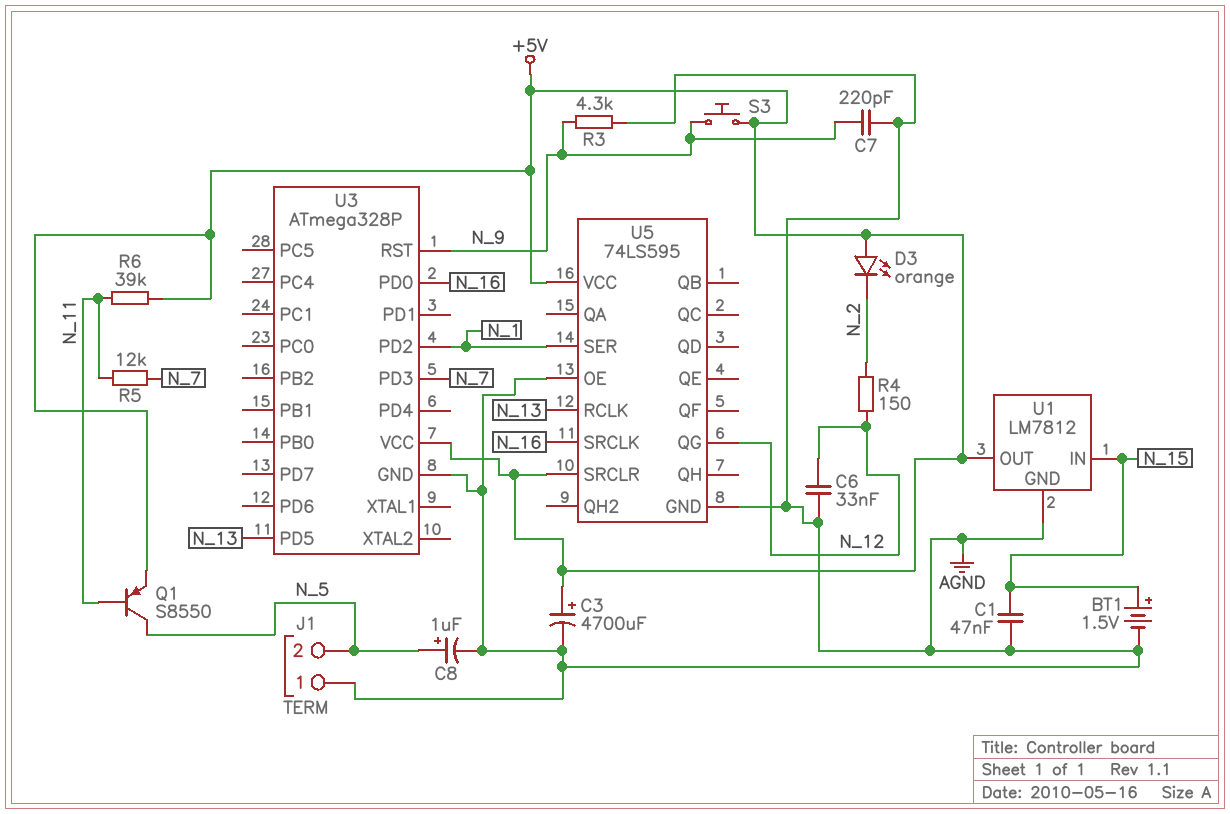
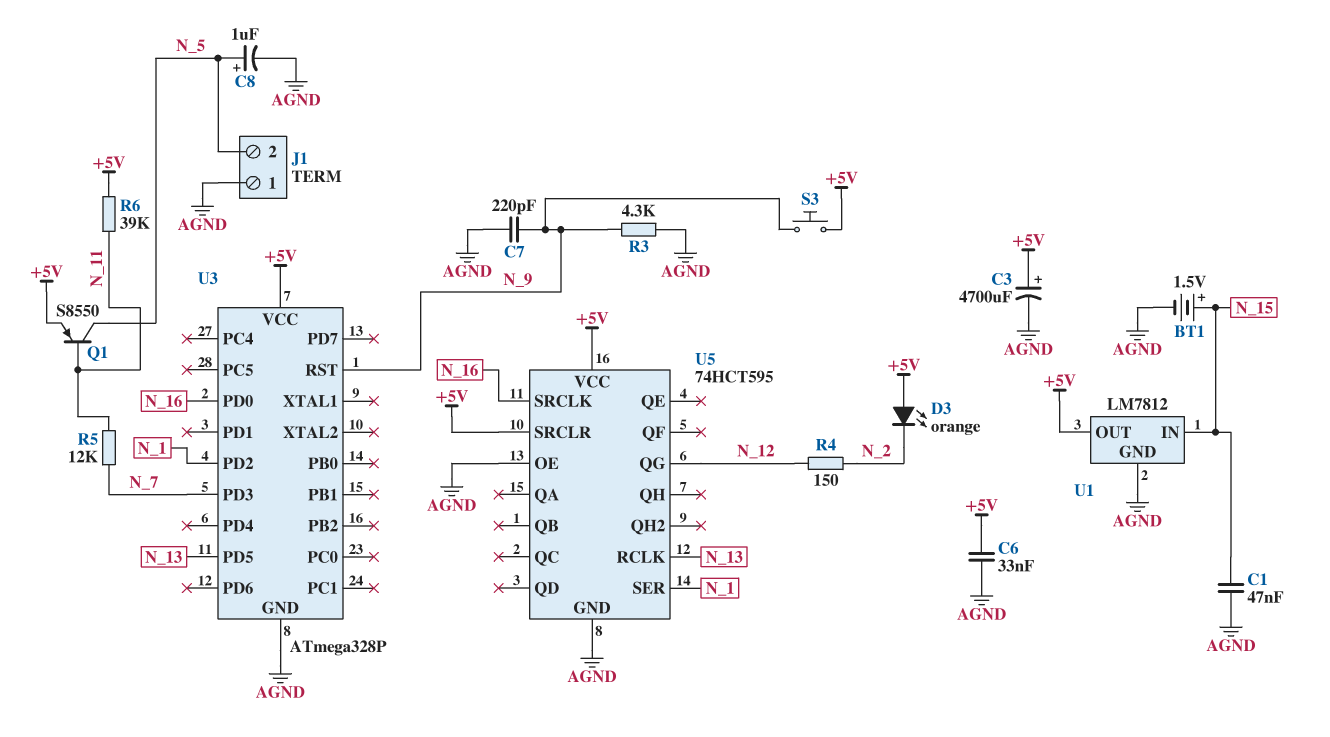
C6: 33nF (AGND, N_12) -> 33nF (+5V, AGND)
U5: 74LS595 -> 74HCT595

